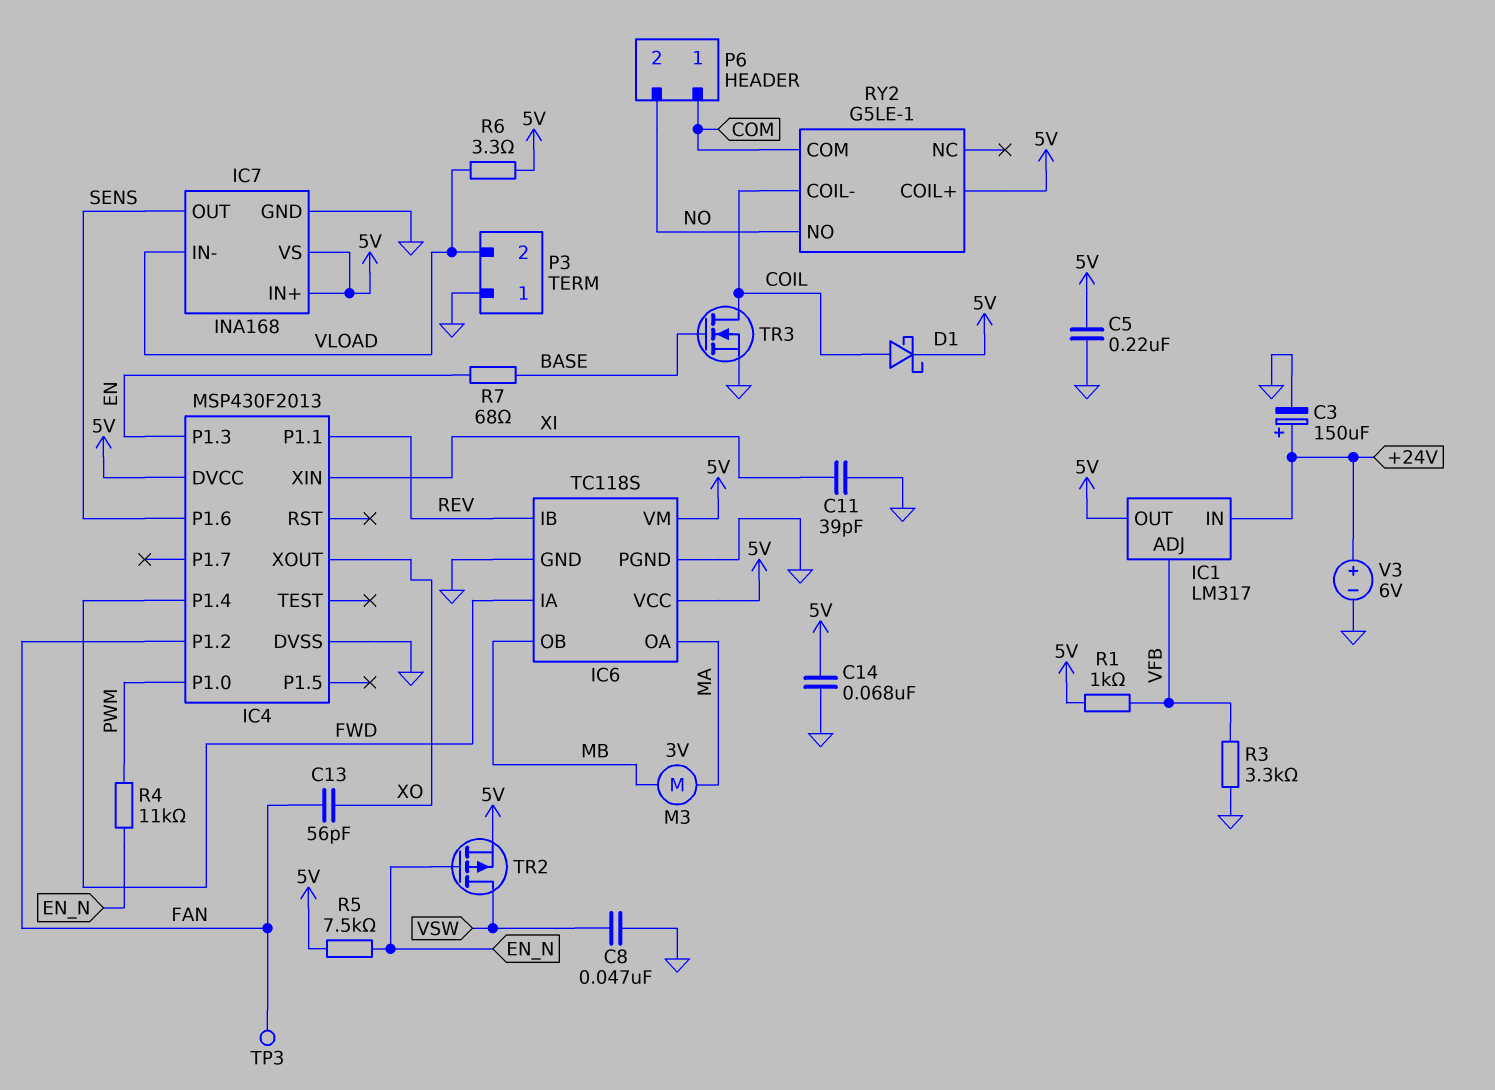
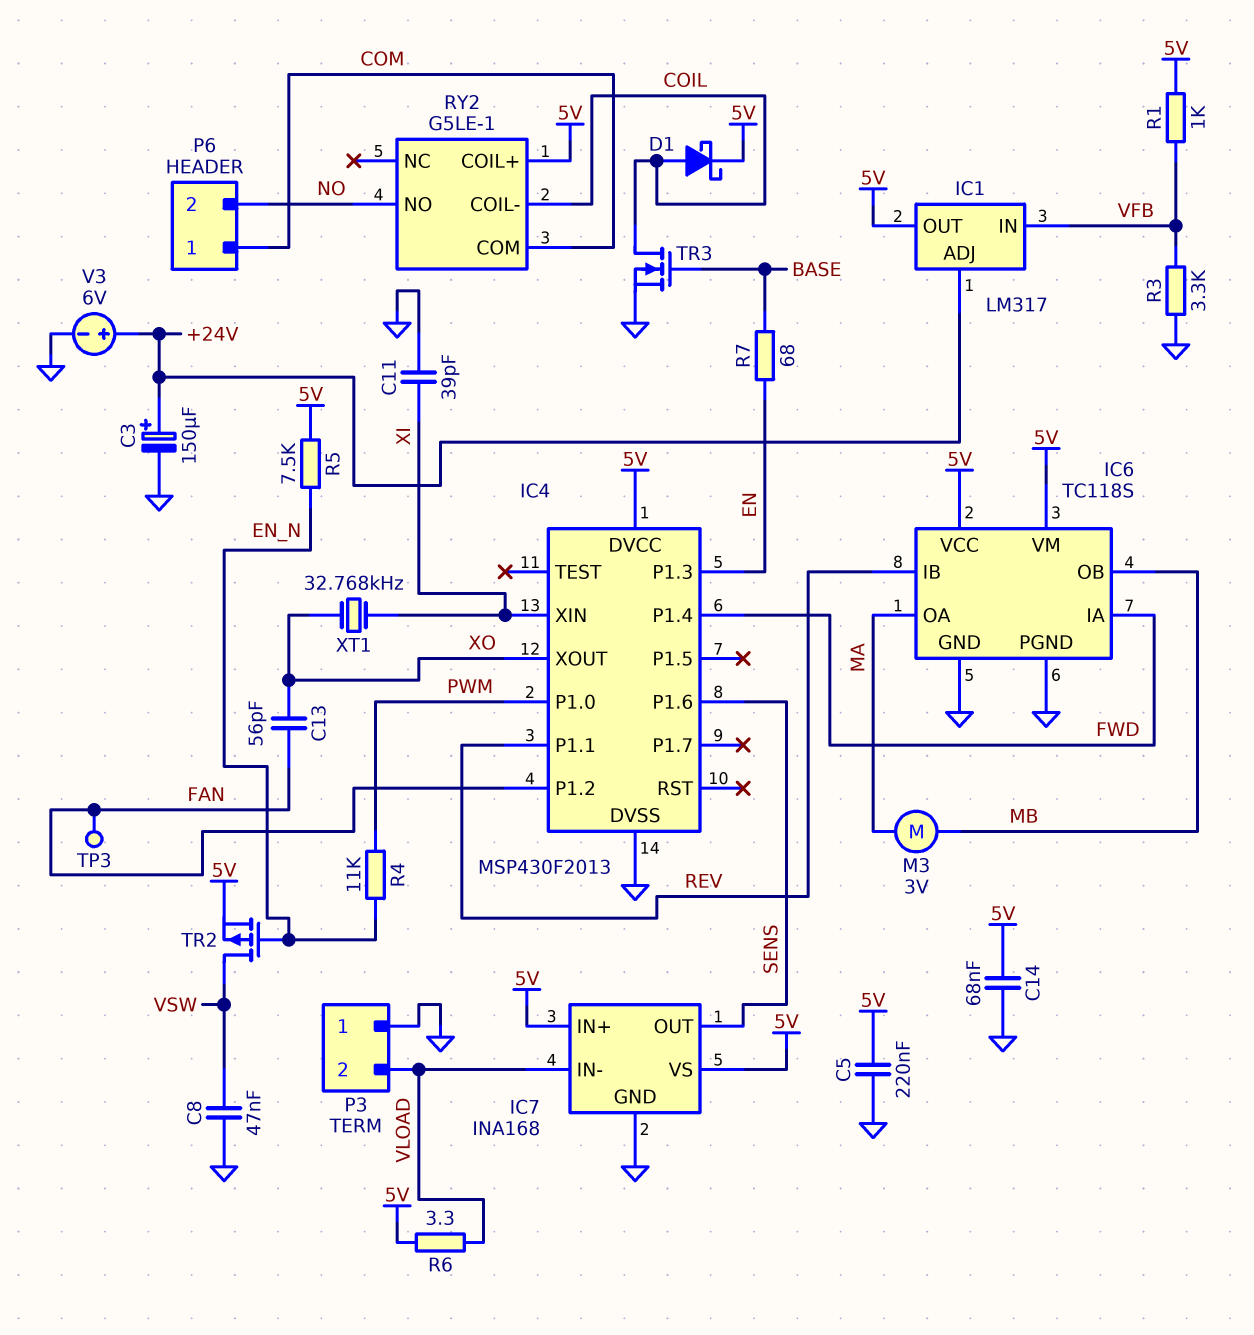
IC1 pin ADJ: VFB -> +24V
IC1 pin IN: +24V -> VFB
XT1: none -> 32.768kHz (XI, XO)

